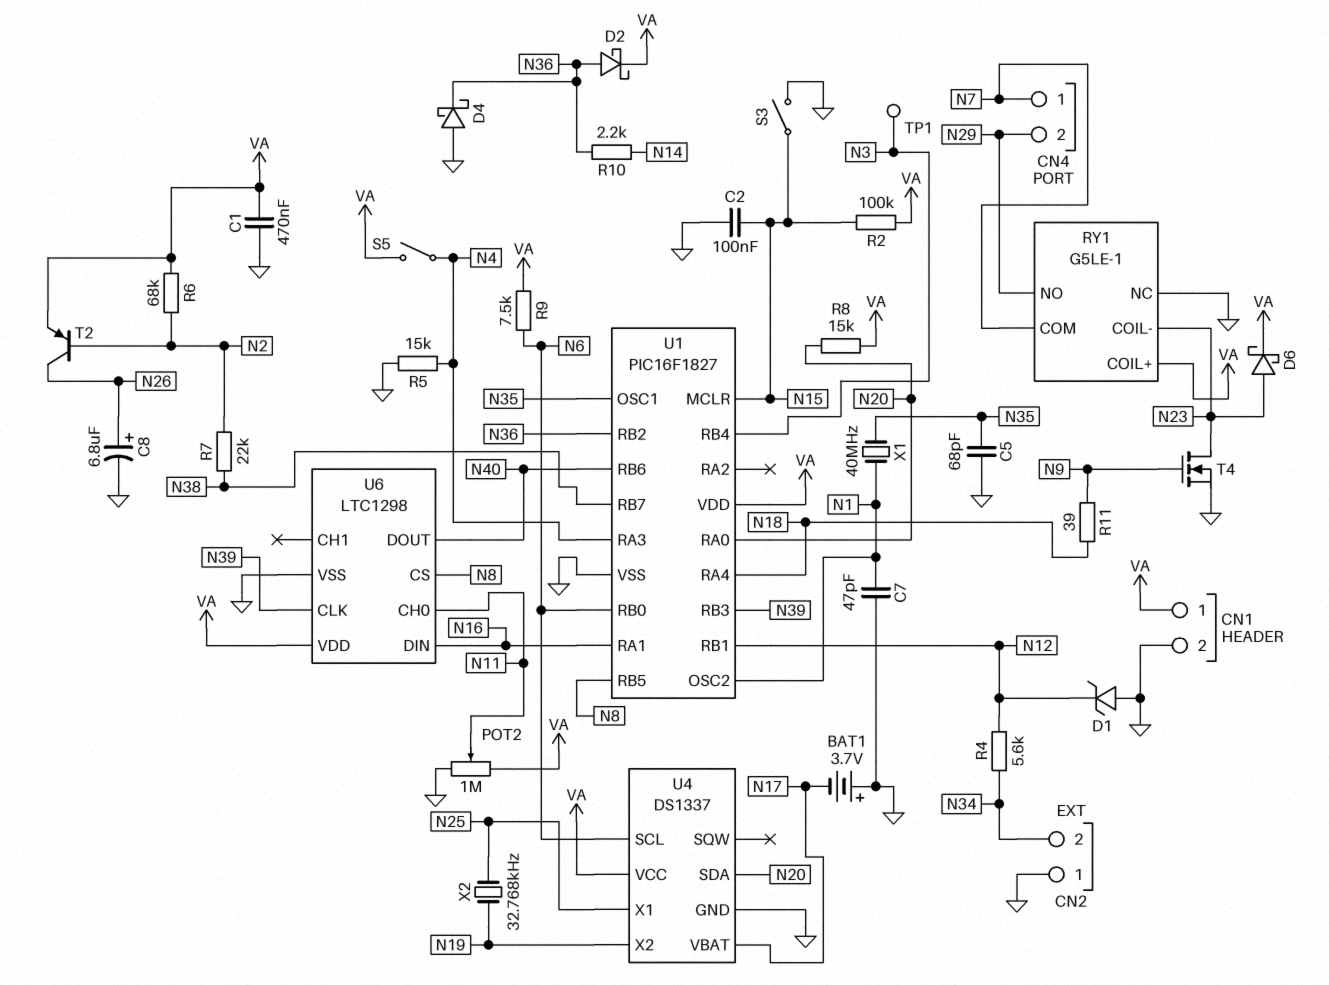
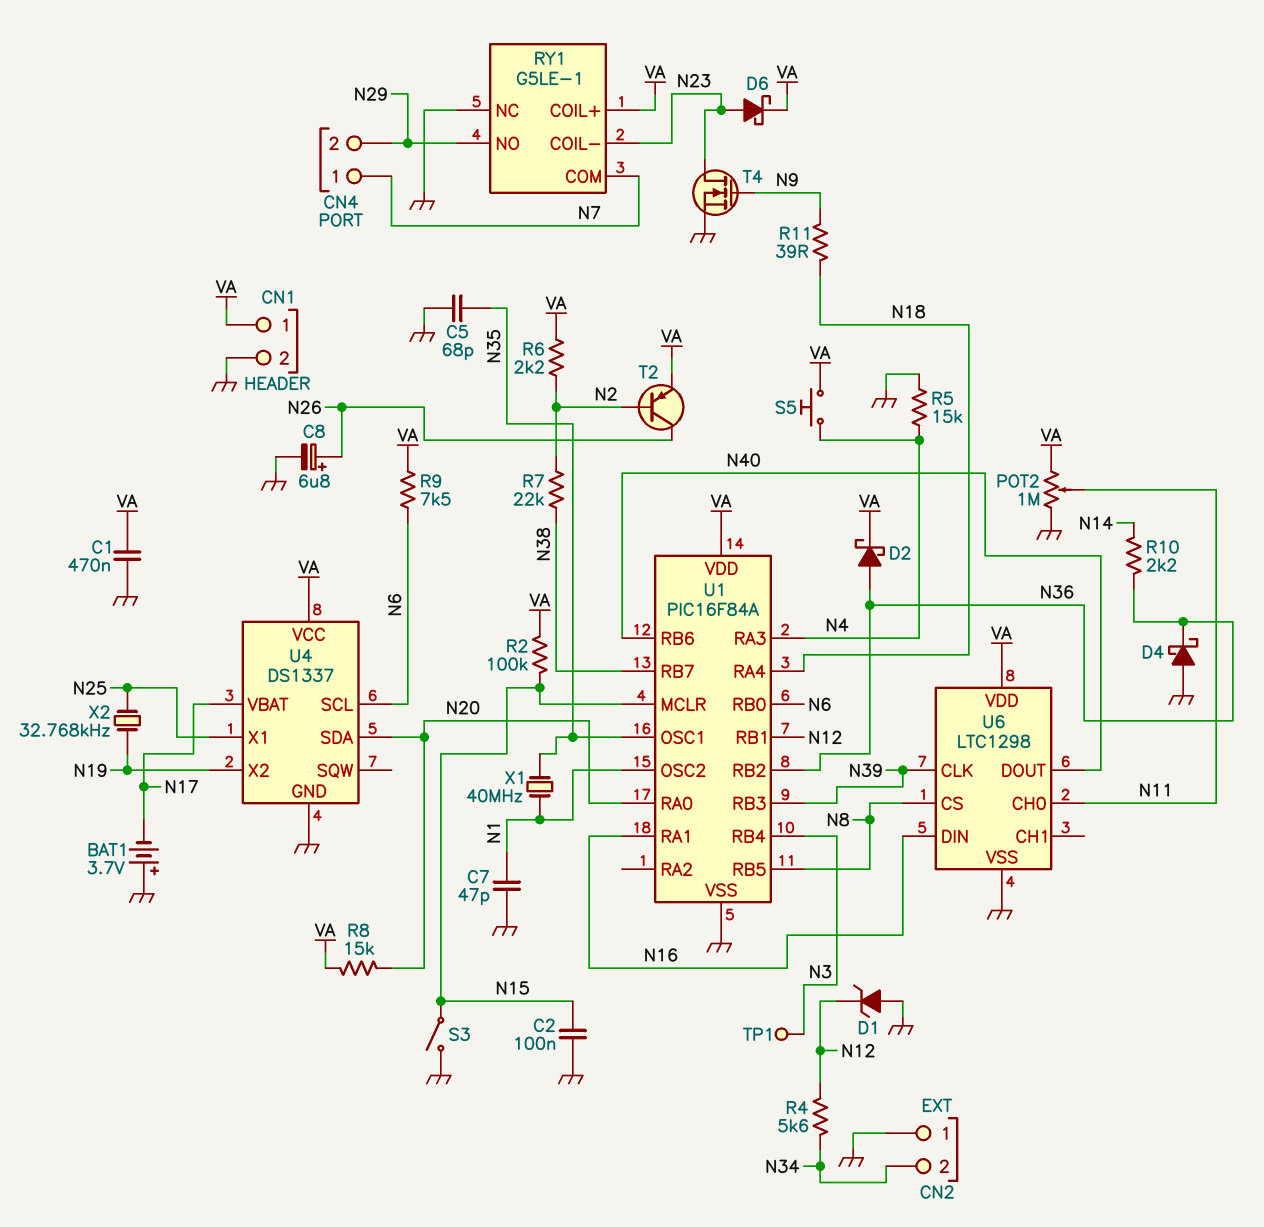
R6: 68k (N2, VA) -> 2.2k (N2, VA)
S5: switch (N4, VA) -> button (N4, VA)
U1: PIC16F1827 -> PIC16F84A

